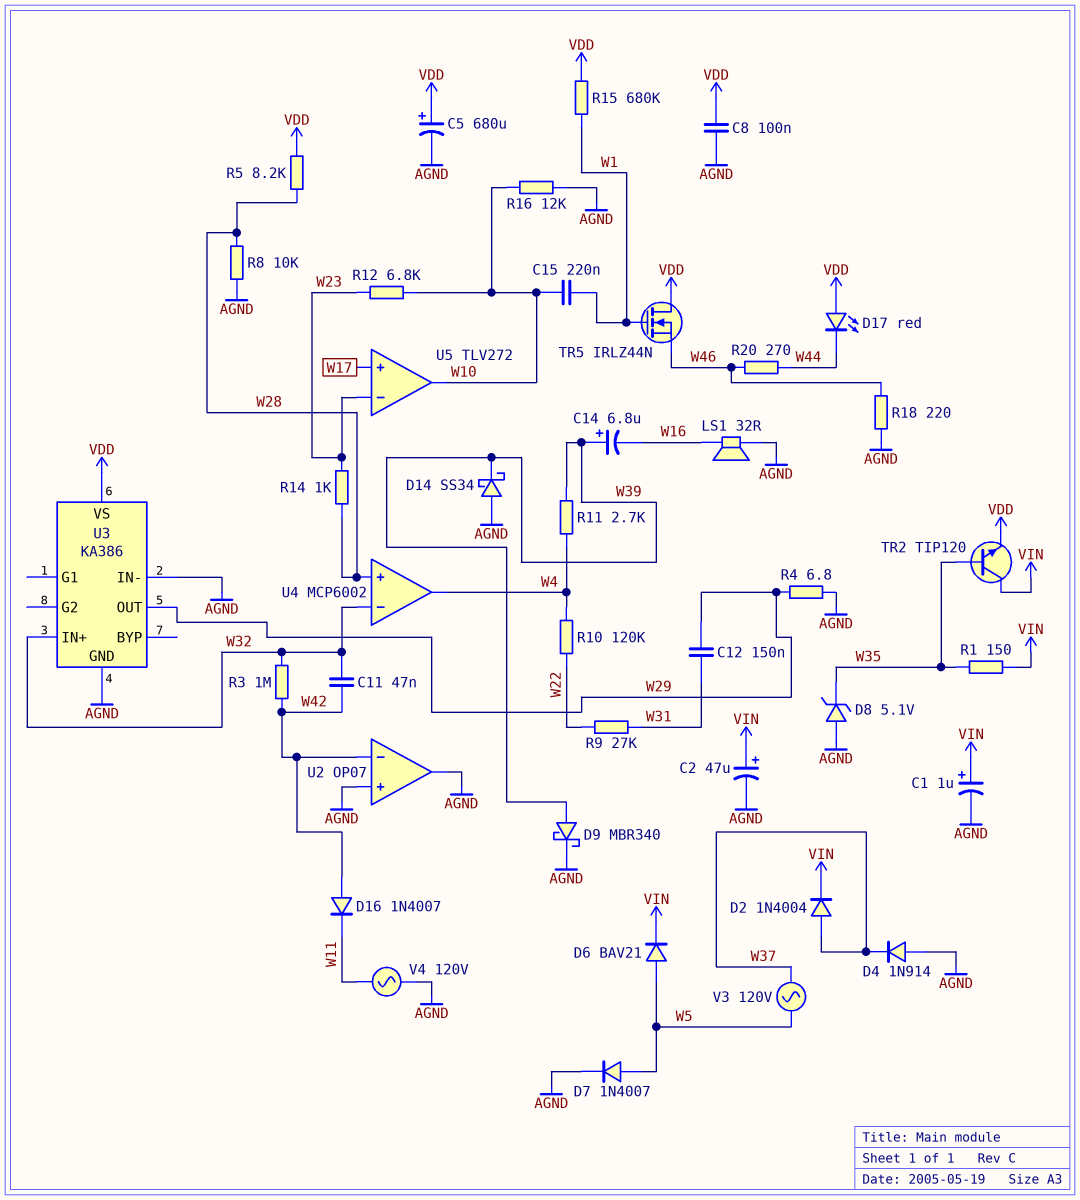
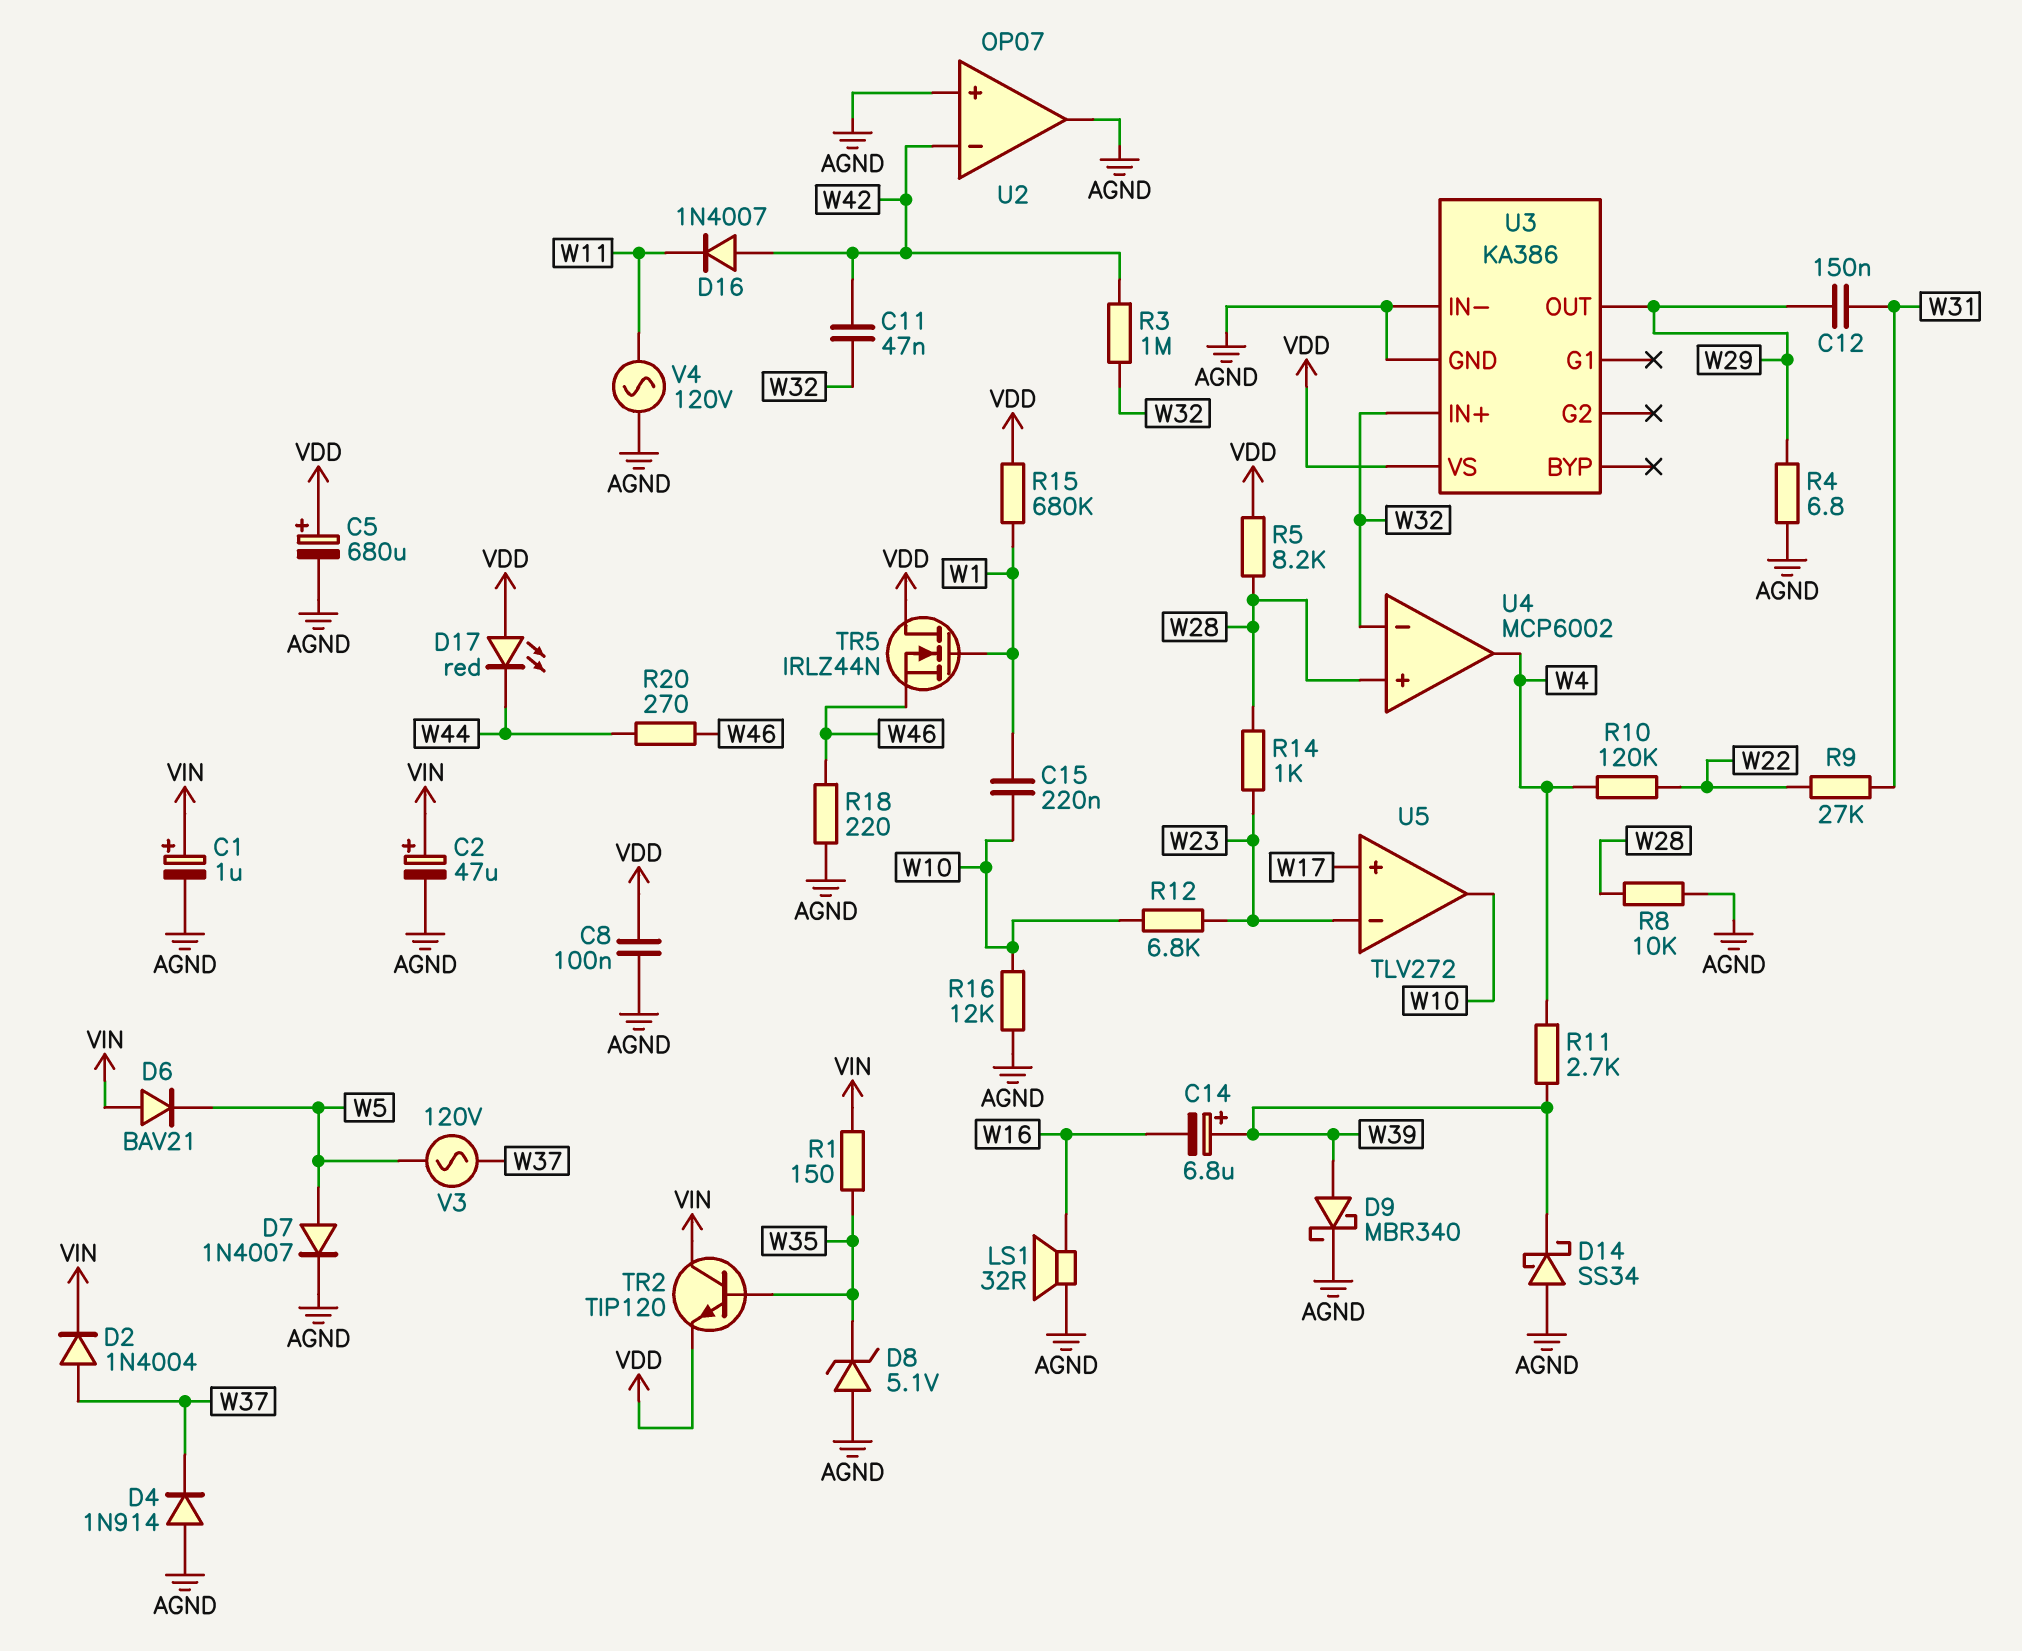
D6: diode BAV21 (A W5, K VIN) -> diode BAV21 (A VIN, K W5)

